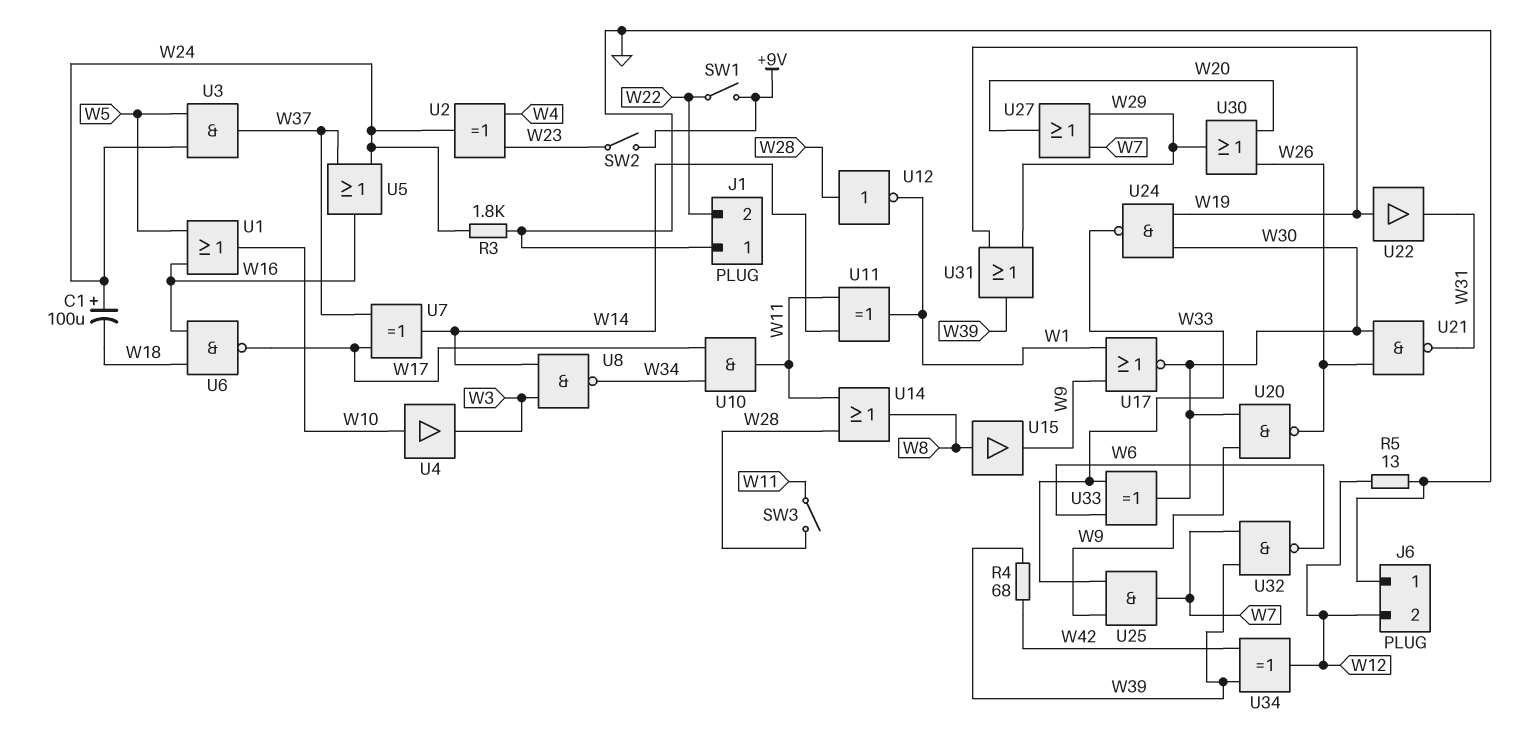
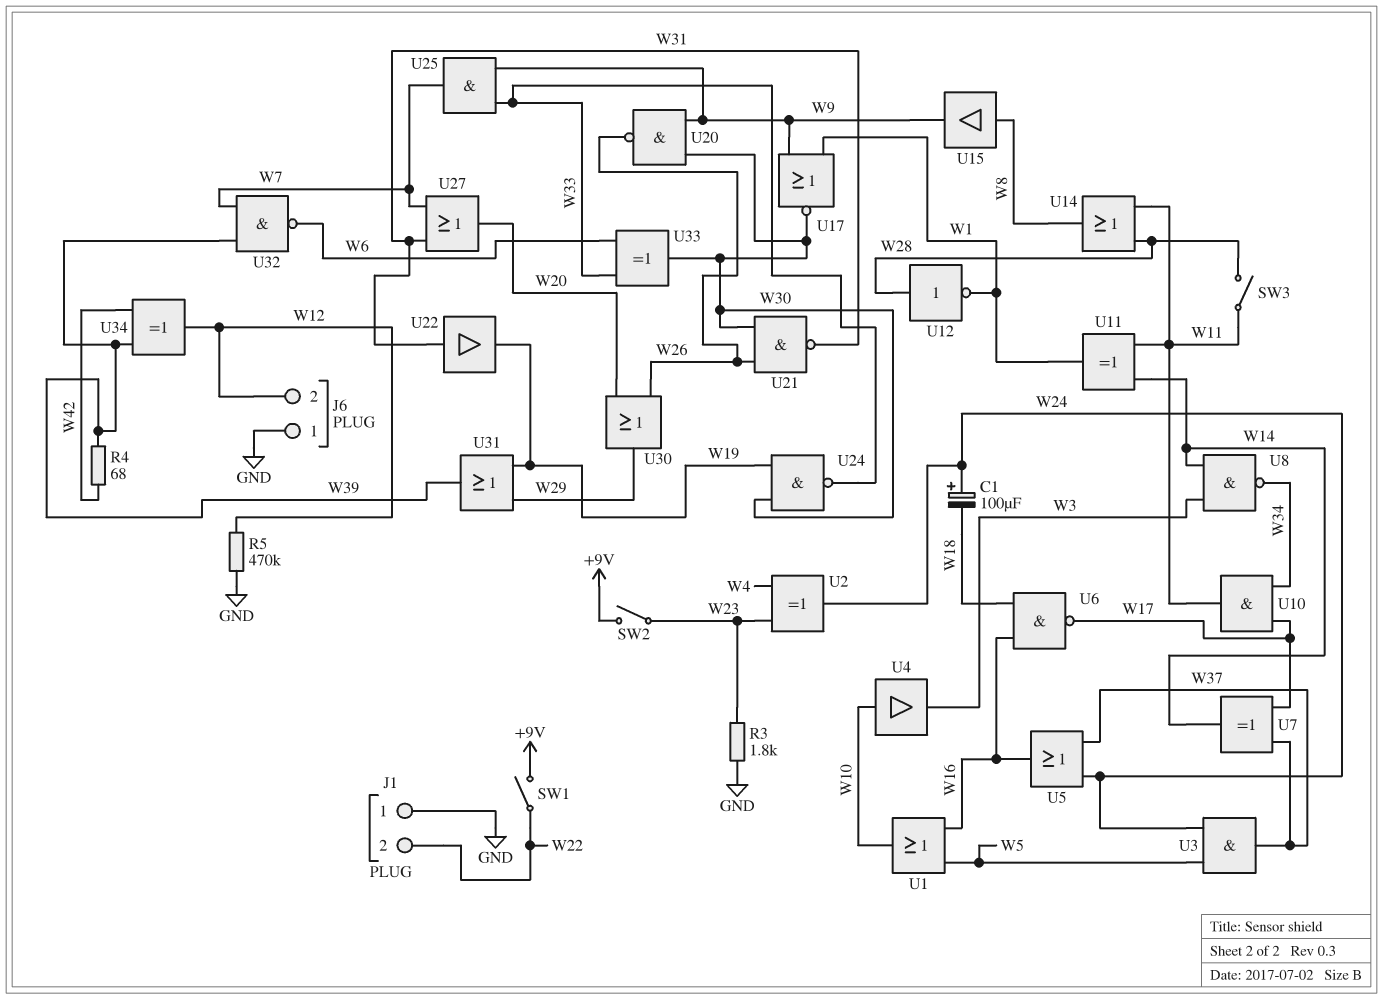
R3: 1.8k (GND, W24) -> 1.8k (GND, W23)
R5: 13 (GND, W12) -> 470k (GND, W12)
U22: buffer (in W19, out W31) -> buffer (in W31, out W19)
U27: OR (in W7, in W29, out W20) -> OR (in W7, in W31, out W20)

